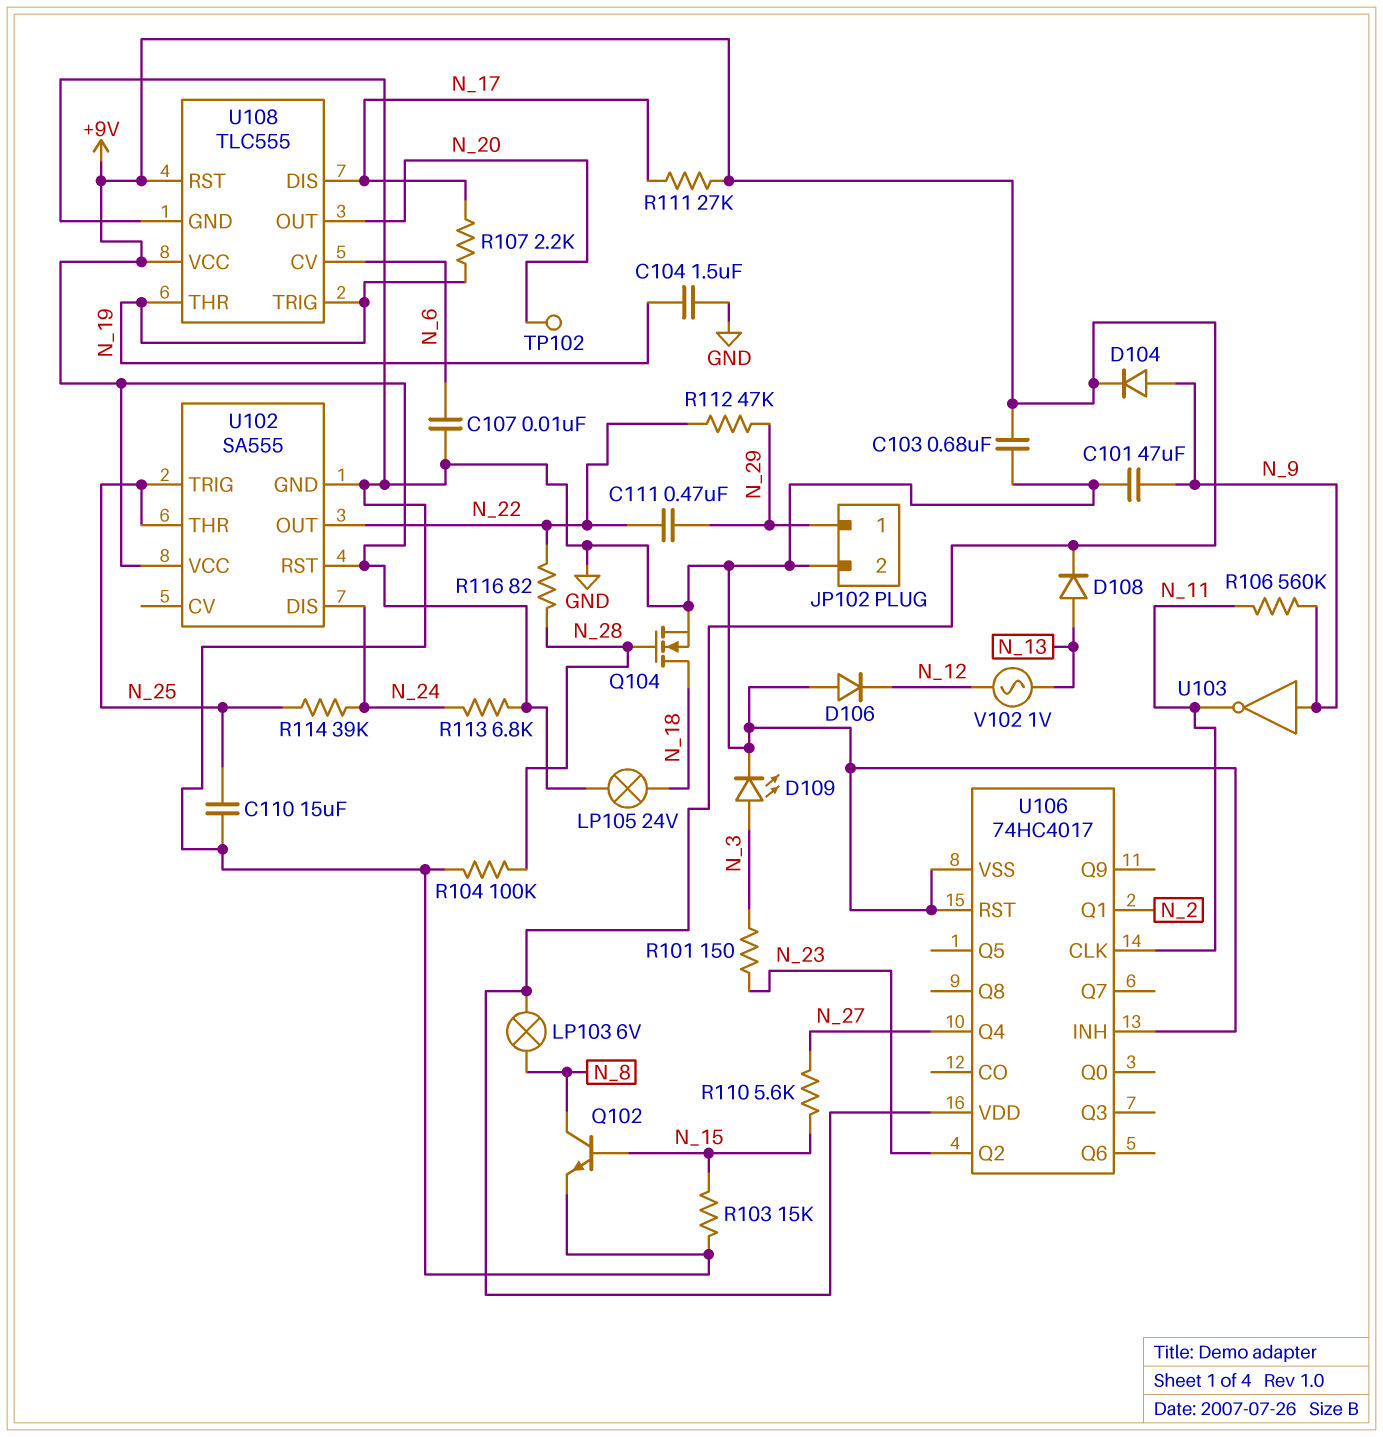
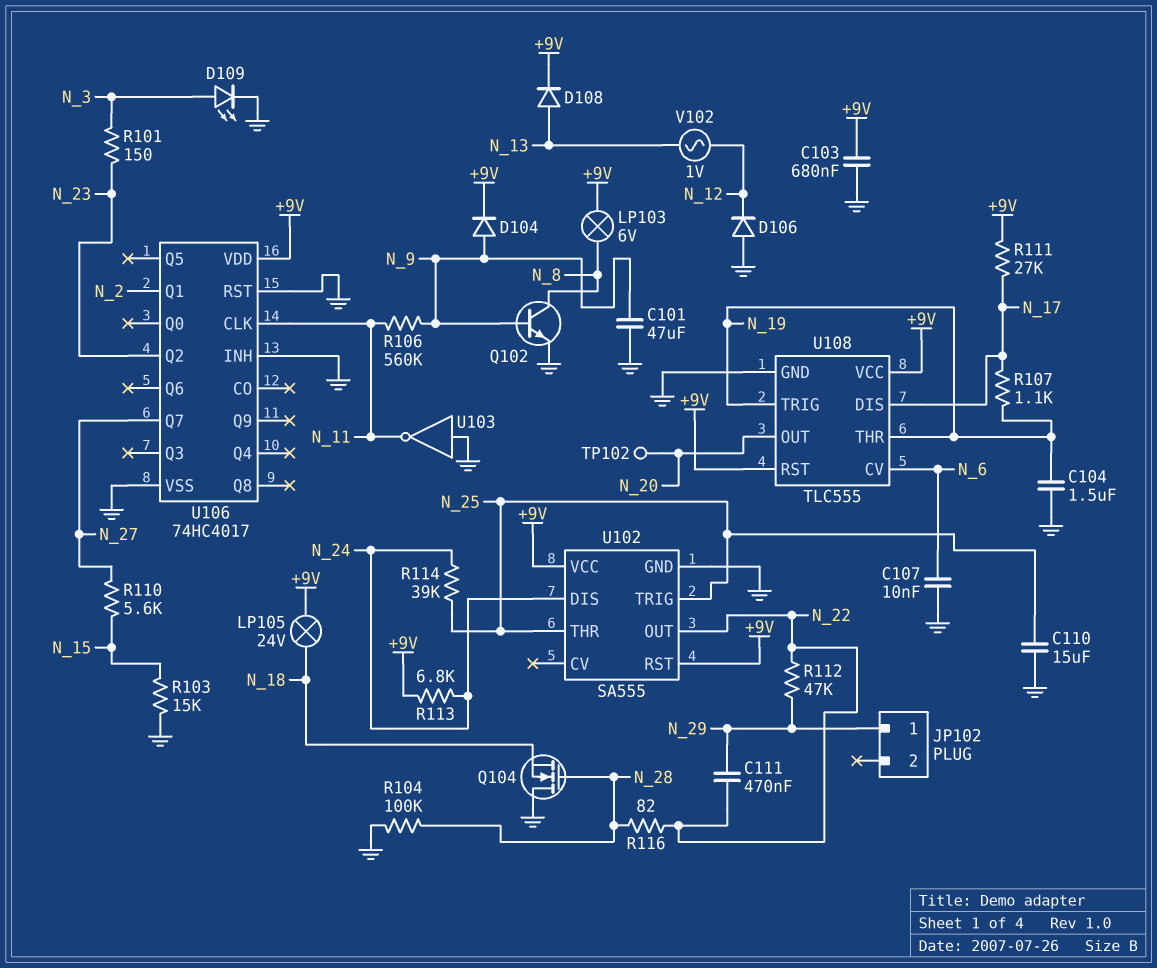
JP102 pin 2: GND -> none
Q102: NPN (B N_15, C N_8, E GND) -> NPN (B N_9, C N_8, E GND)
Q104: NMOS (G N_28, D N_18, S GND) -> NMOS (G N_28, D GND, S N_18)
R107: 2.2k (N_17, N_19) -> 1.1k (N_17, N_19)
U103: NOT (in N_9, out N_11) -> NOT (in GND, out N_11)
U106 pin Q4: N_27 -> none
U106 pin Q7: none -> N_27

